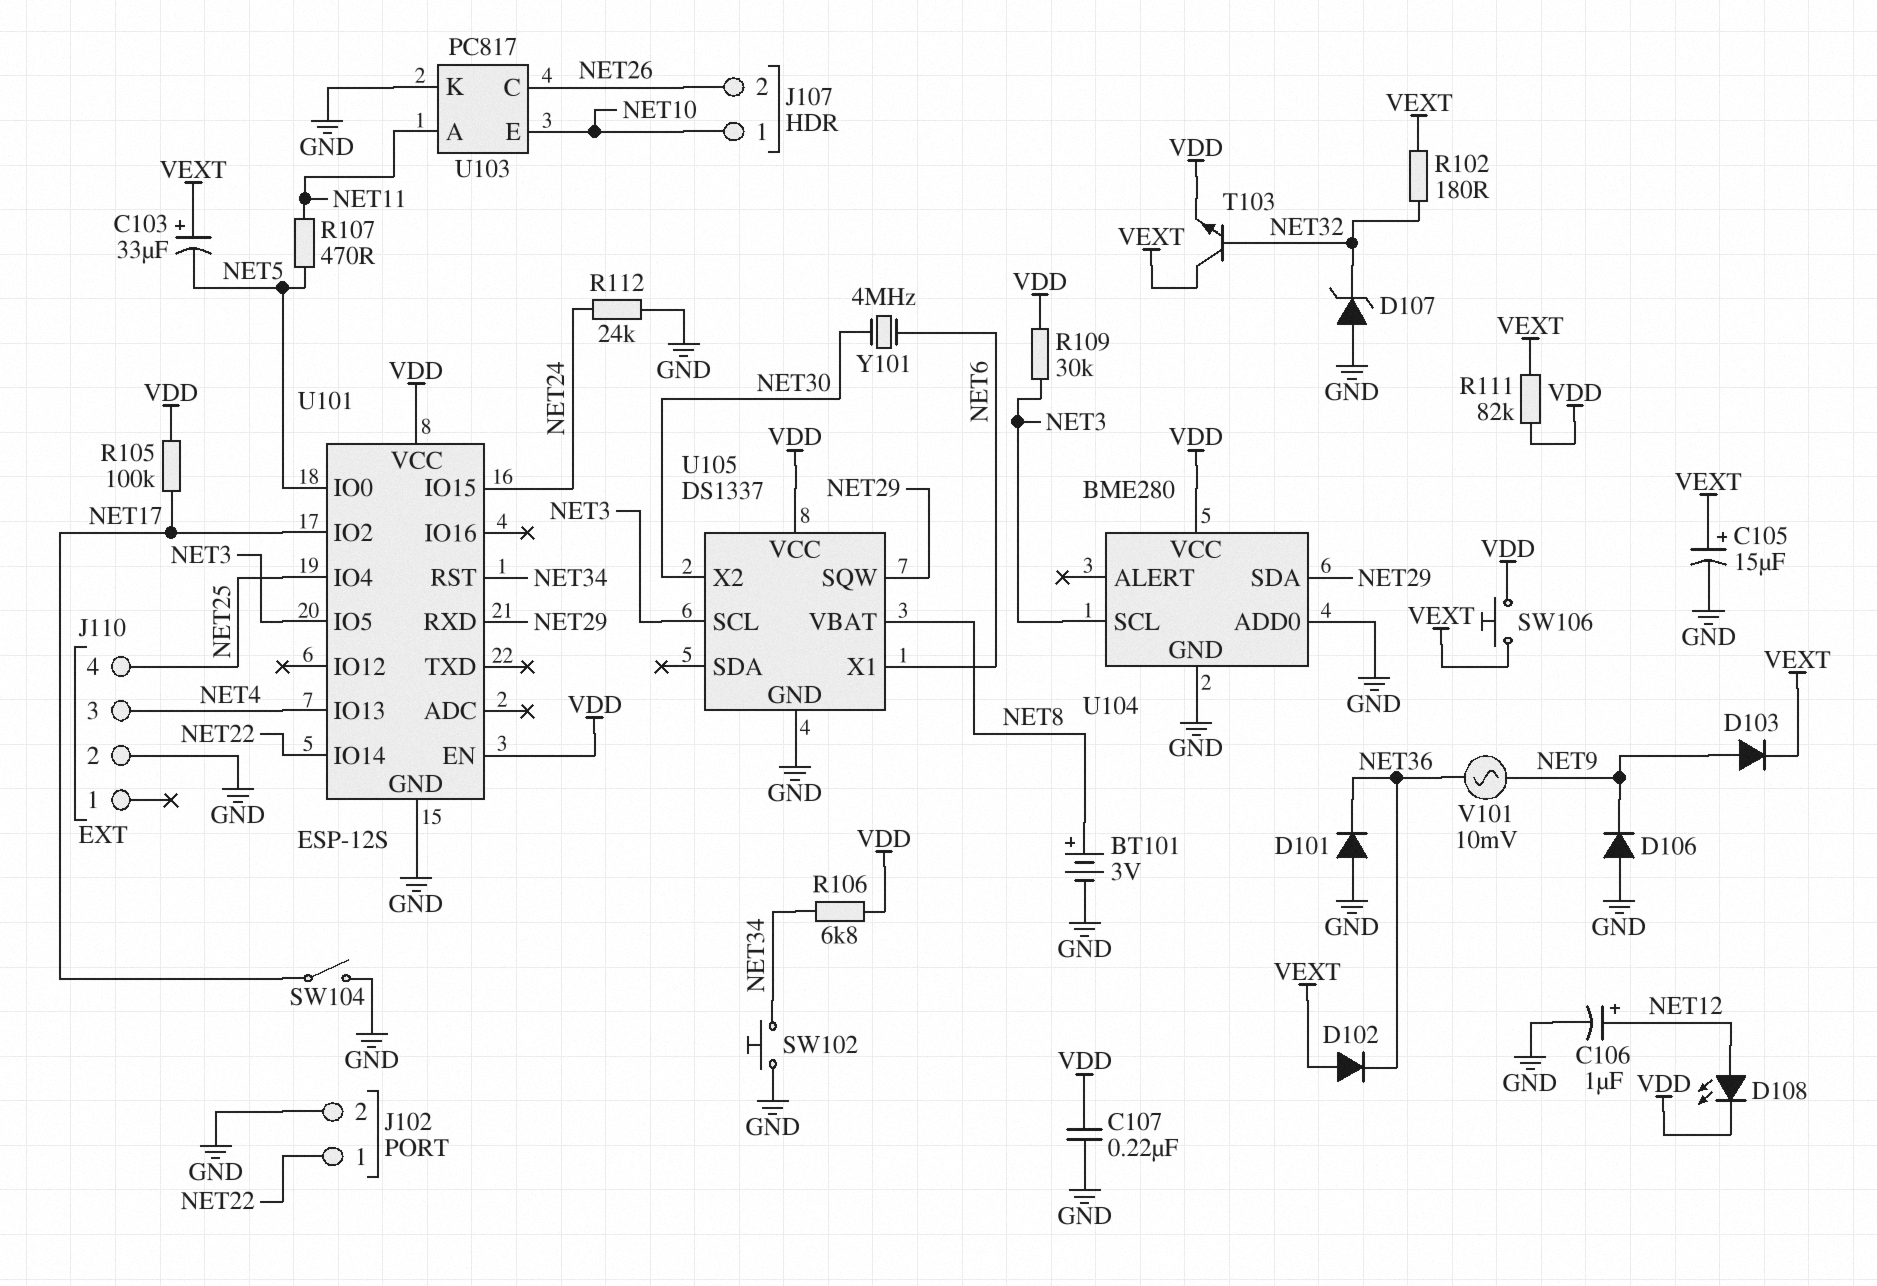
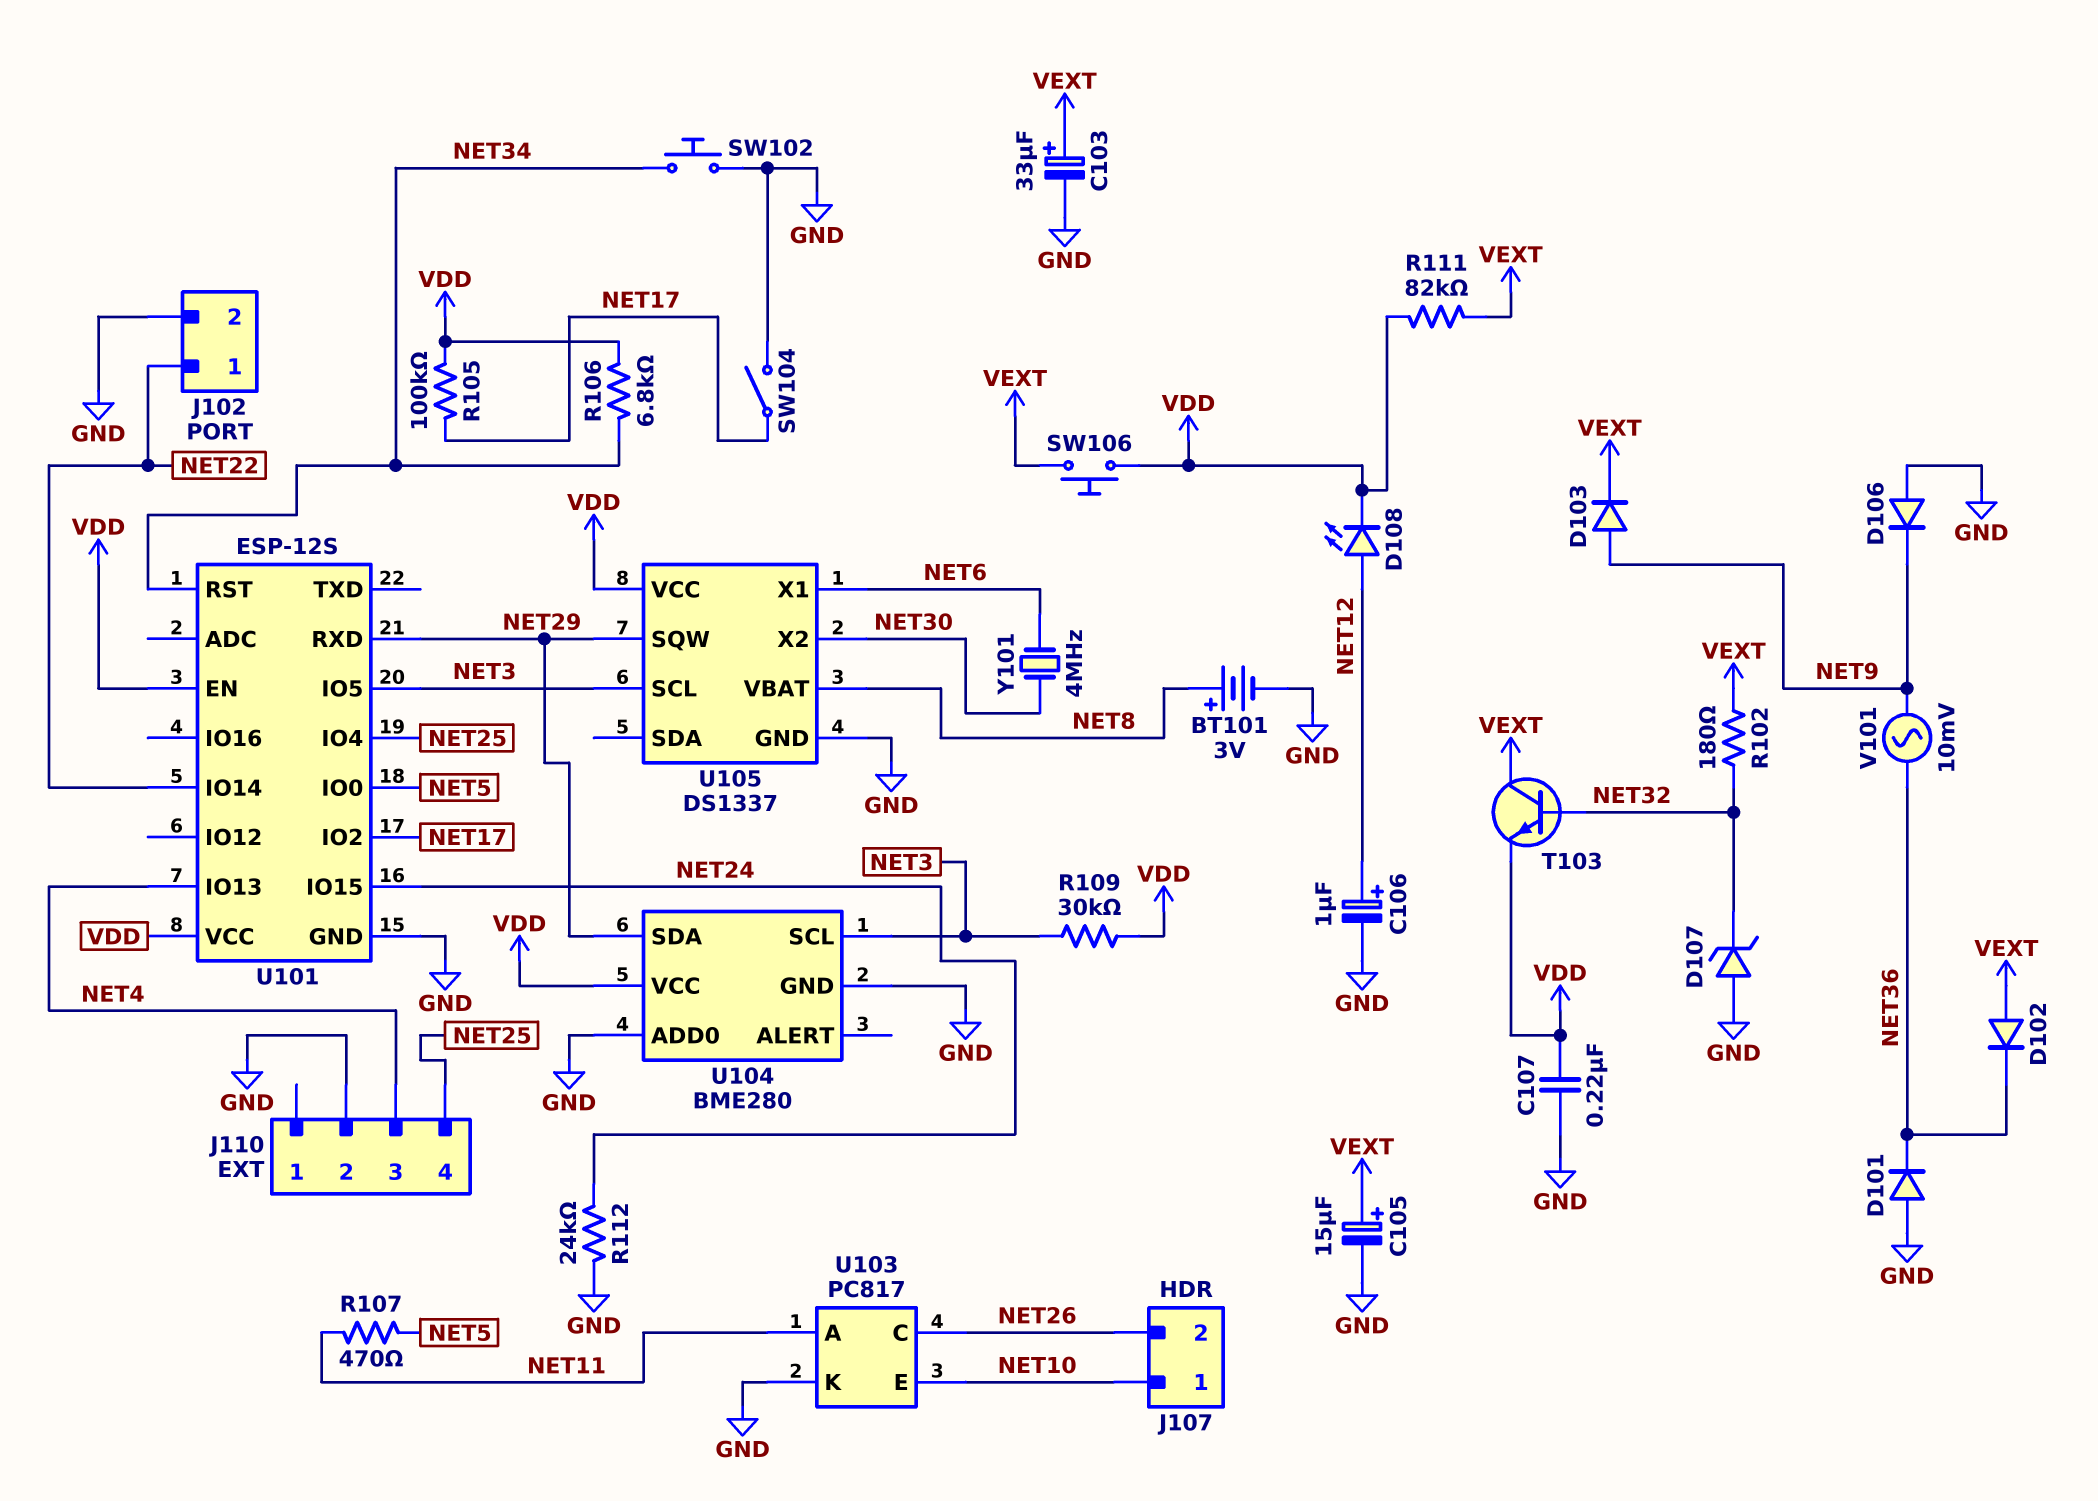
C103: 33uF (plus VEXT, minus NET5) -> 33uF (plus VEXT, minus GND)

